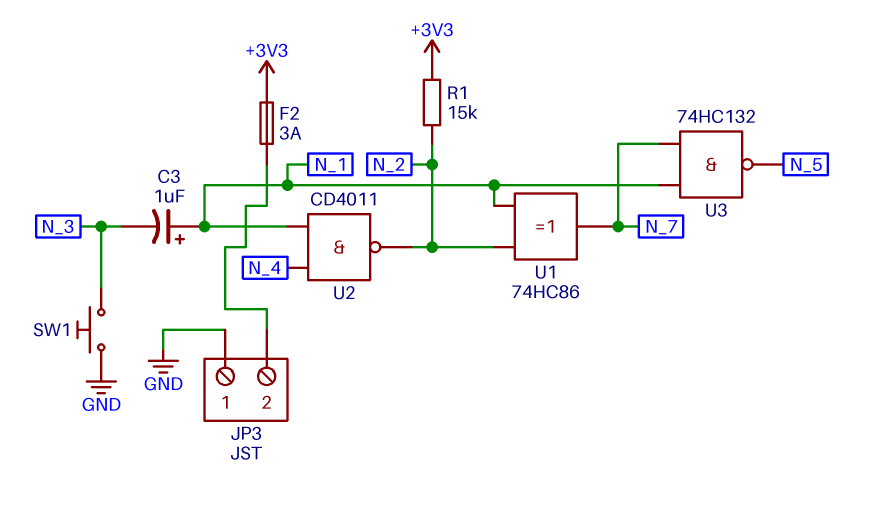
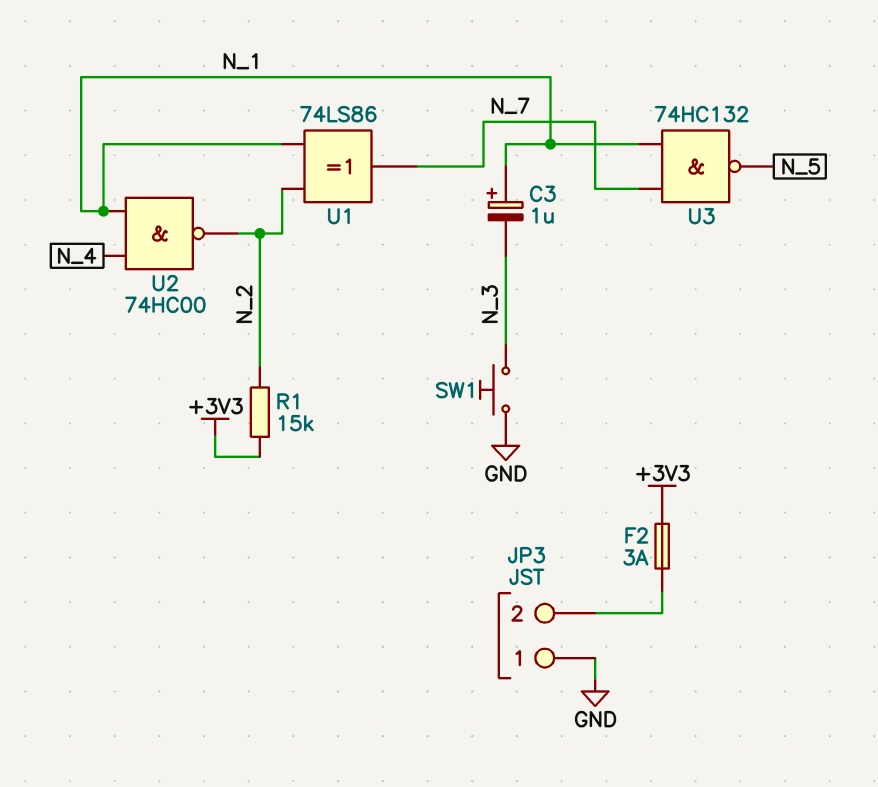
U1: XOR 74HC86 (in N_1, in N_2, out N_7) -> XOR 74LS86 (in N_1, in N_2, out N_7)
U2: NAND CD4011 (in N_1, in N_4, out N_2) -> NAND 74HC00 (in N_1, in N_4, out N_2)

